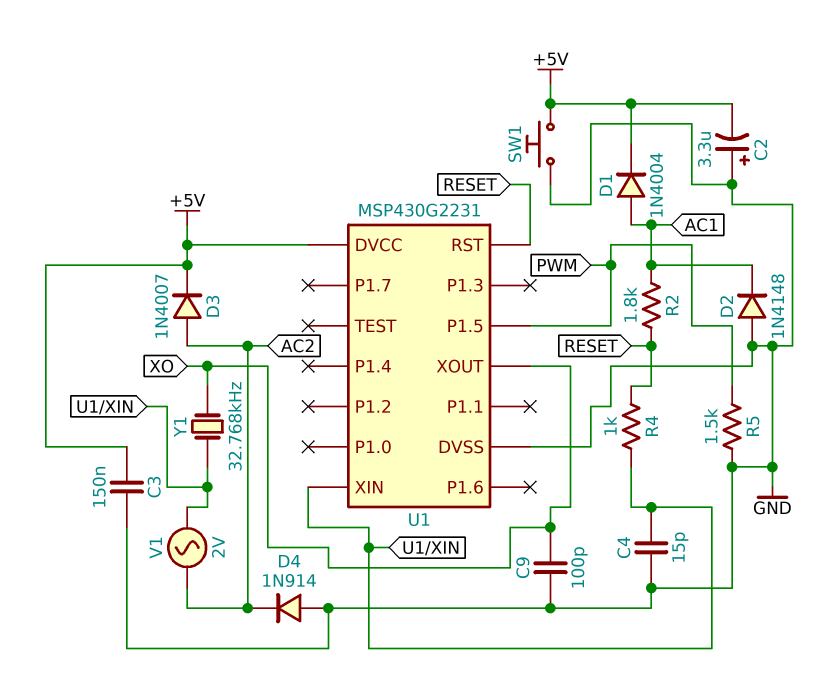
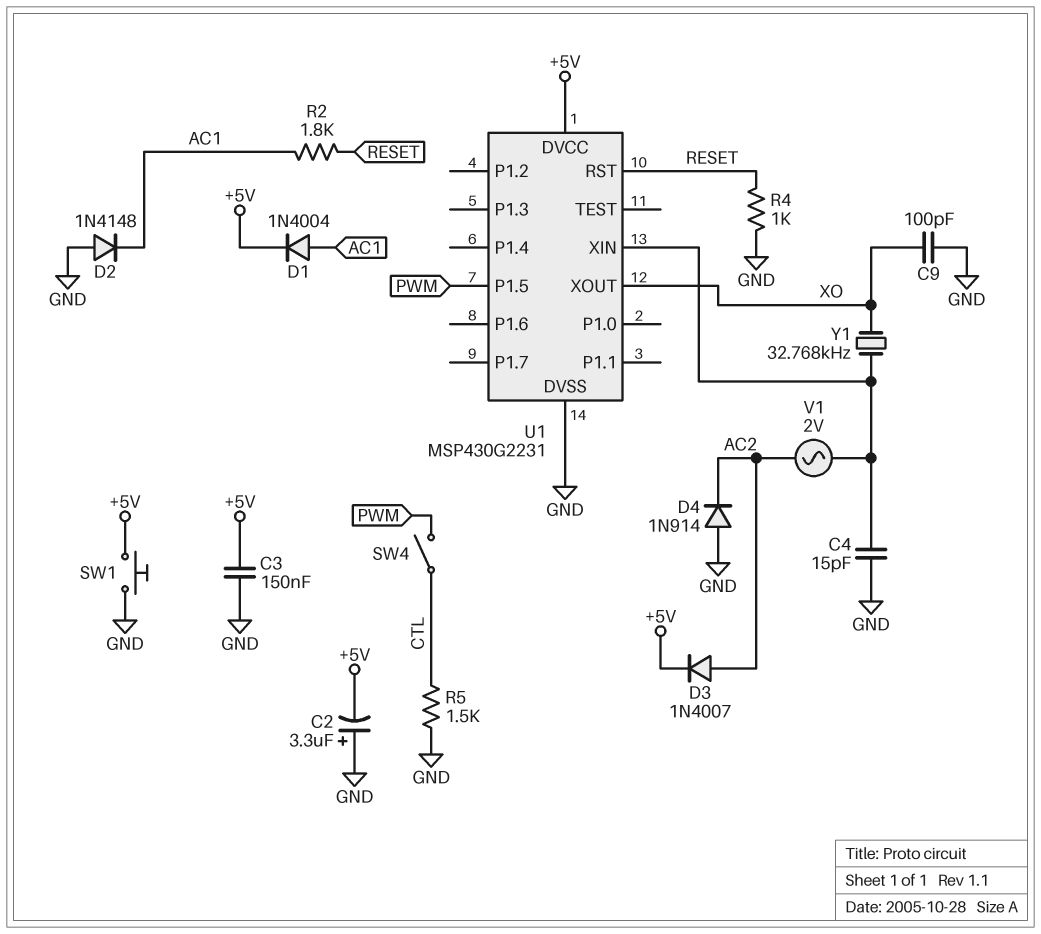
R4: 1k (RESET, U1/XIN) -> 1k (GND, RESET)
R5: 1.5k (GND, PWM) -> 1.5k (CTL, GND)
SW4: none -> switch (CTL, PWM)

